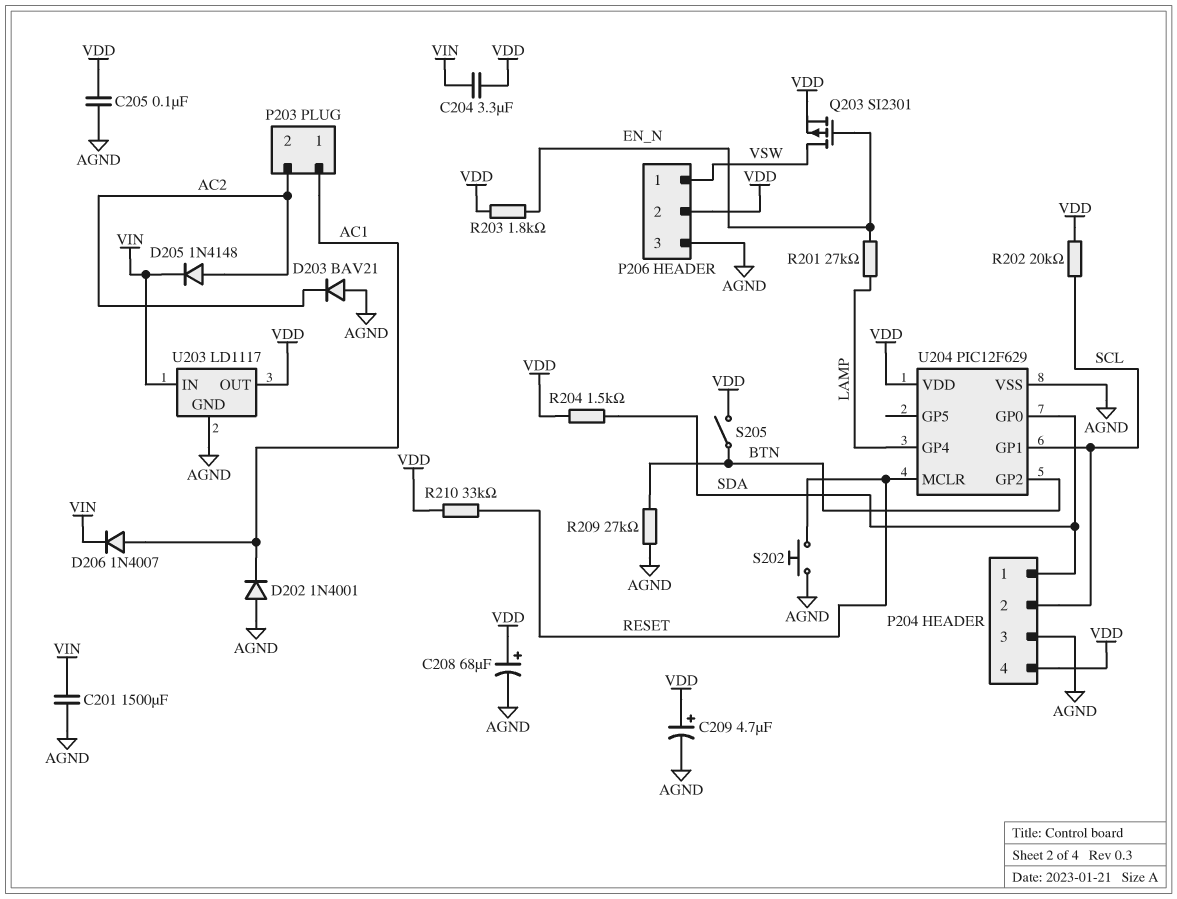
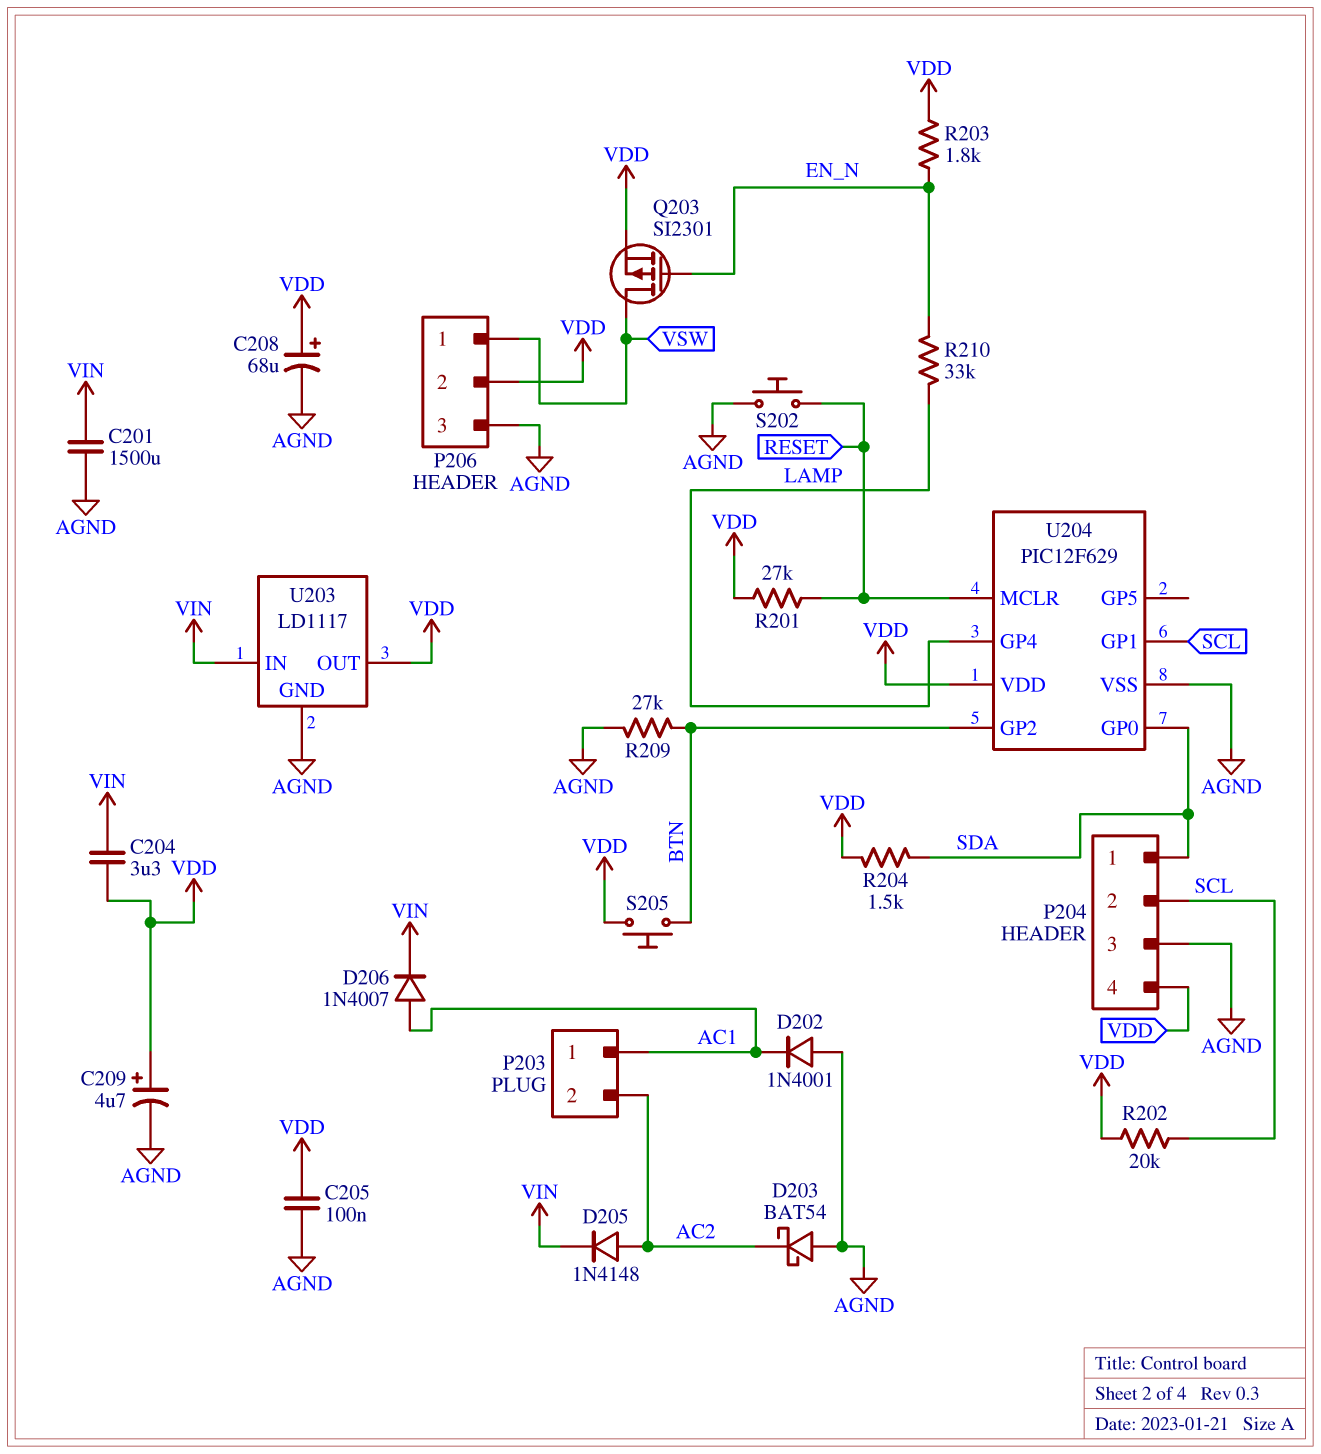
D203: diode BAV21 (A AGND, K AC2) -> schottky BAT54 (A AGND, K AC2)
R201: 27k (EN_N, LAMP) -> 27k (RESET, VDD)
R210: 33k (RESET, VDD) -> 33k (EN_N, LAMP)
S205: switch (BTN, VDD) -> button (BTN, VDD)

